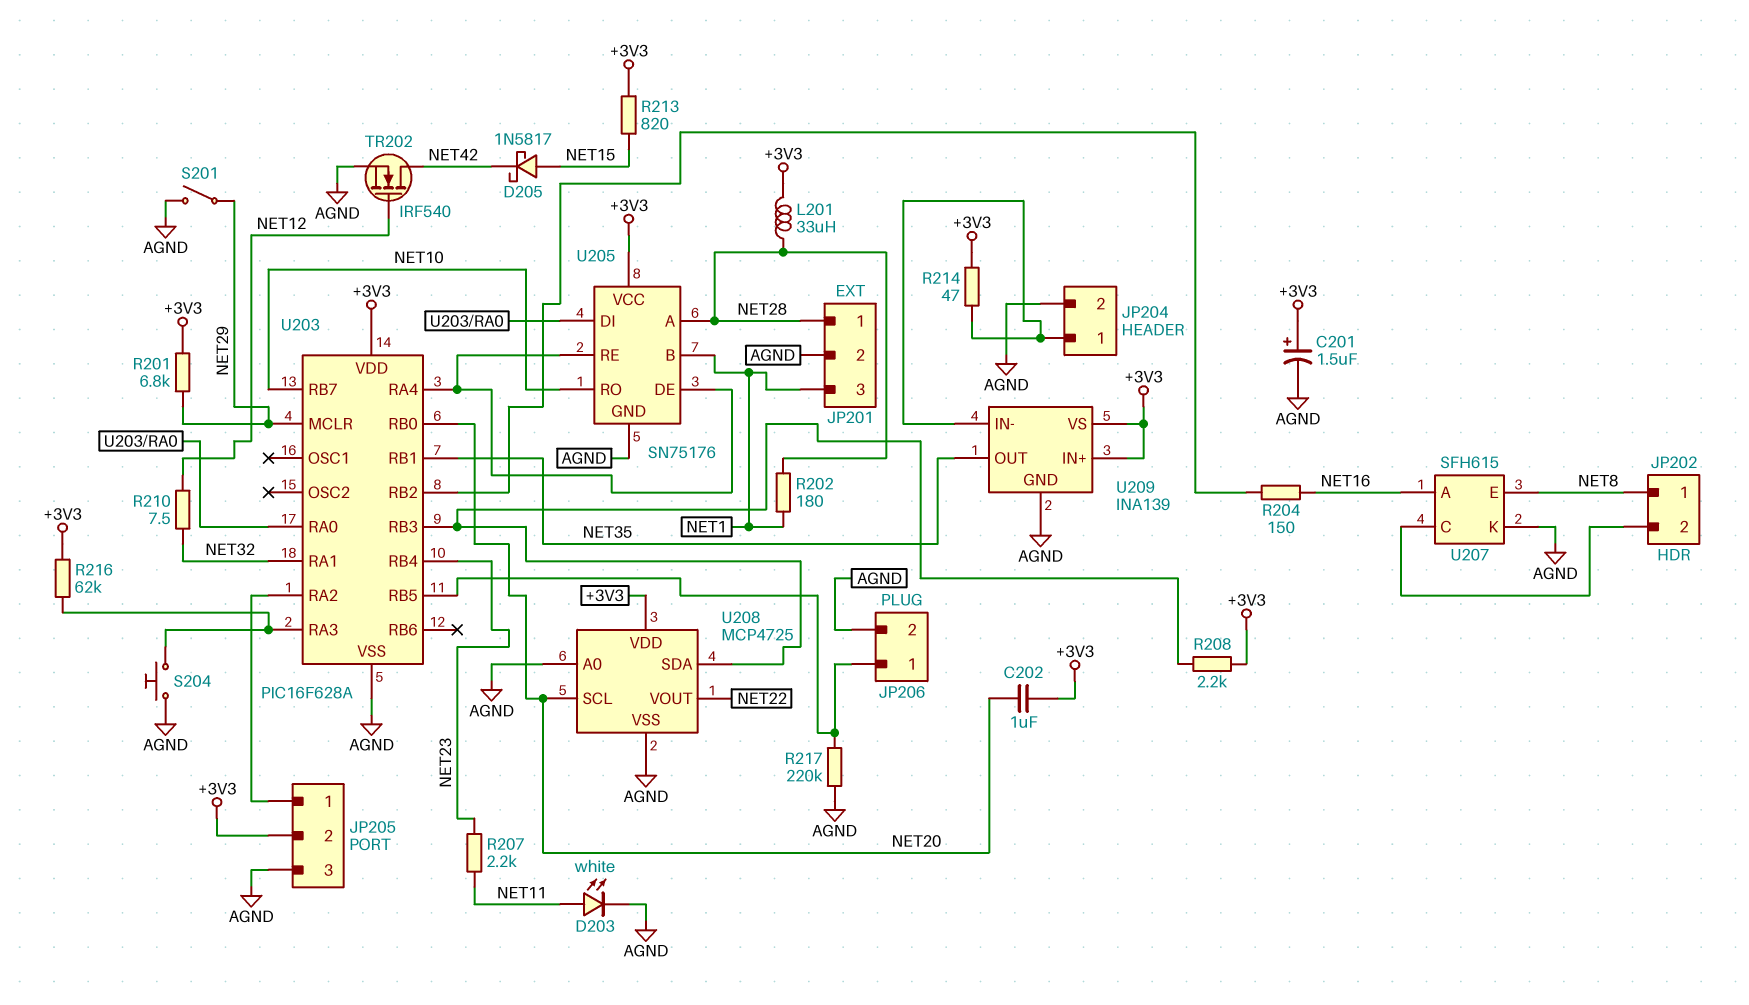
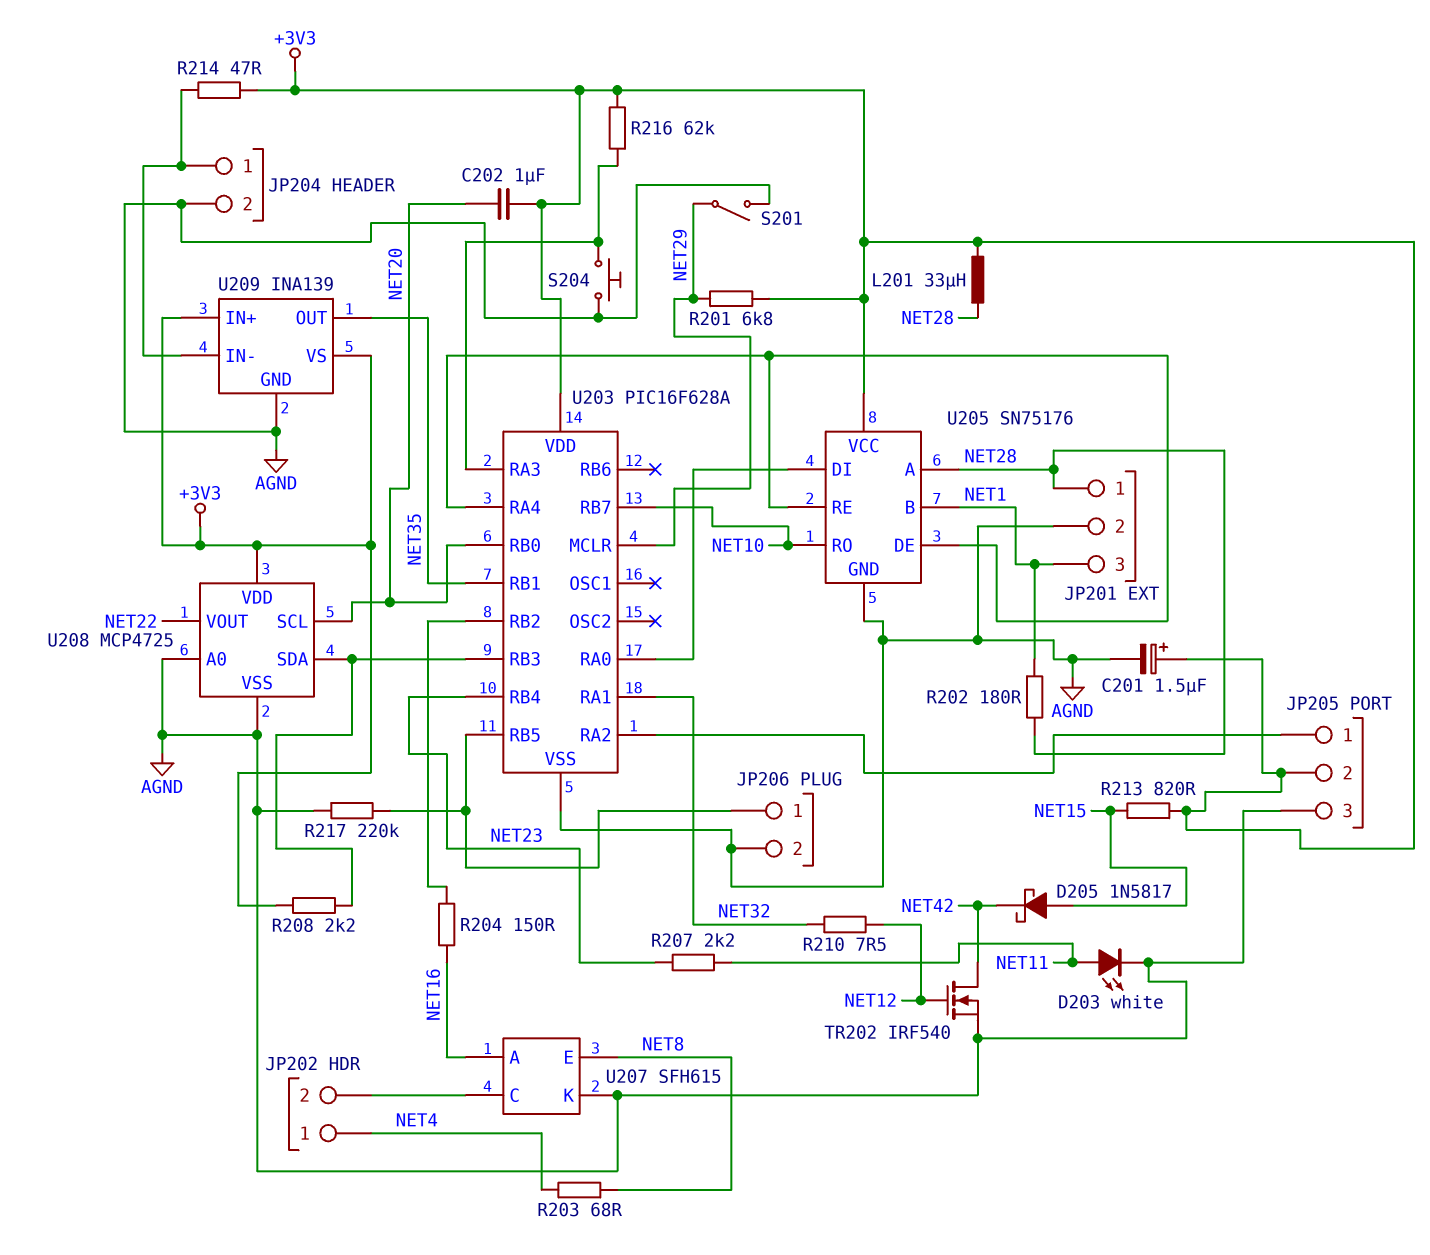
JP202 pin 1: NET8 -> NET4
R203: none -> 68 (NET4, NET8)

